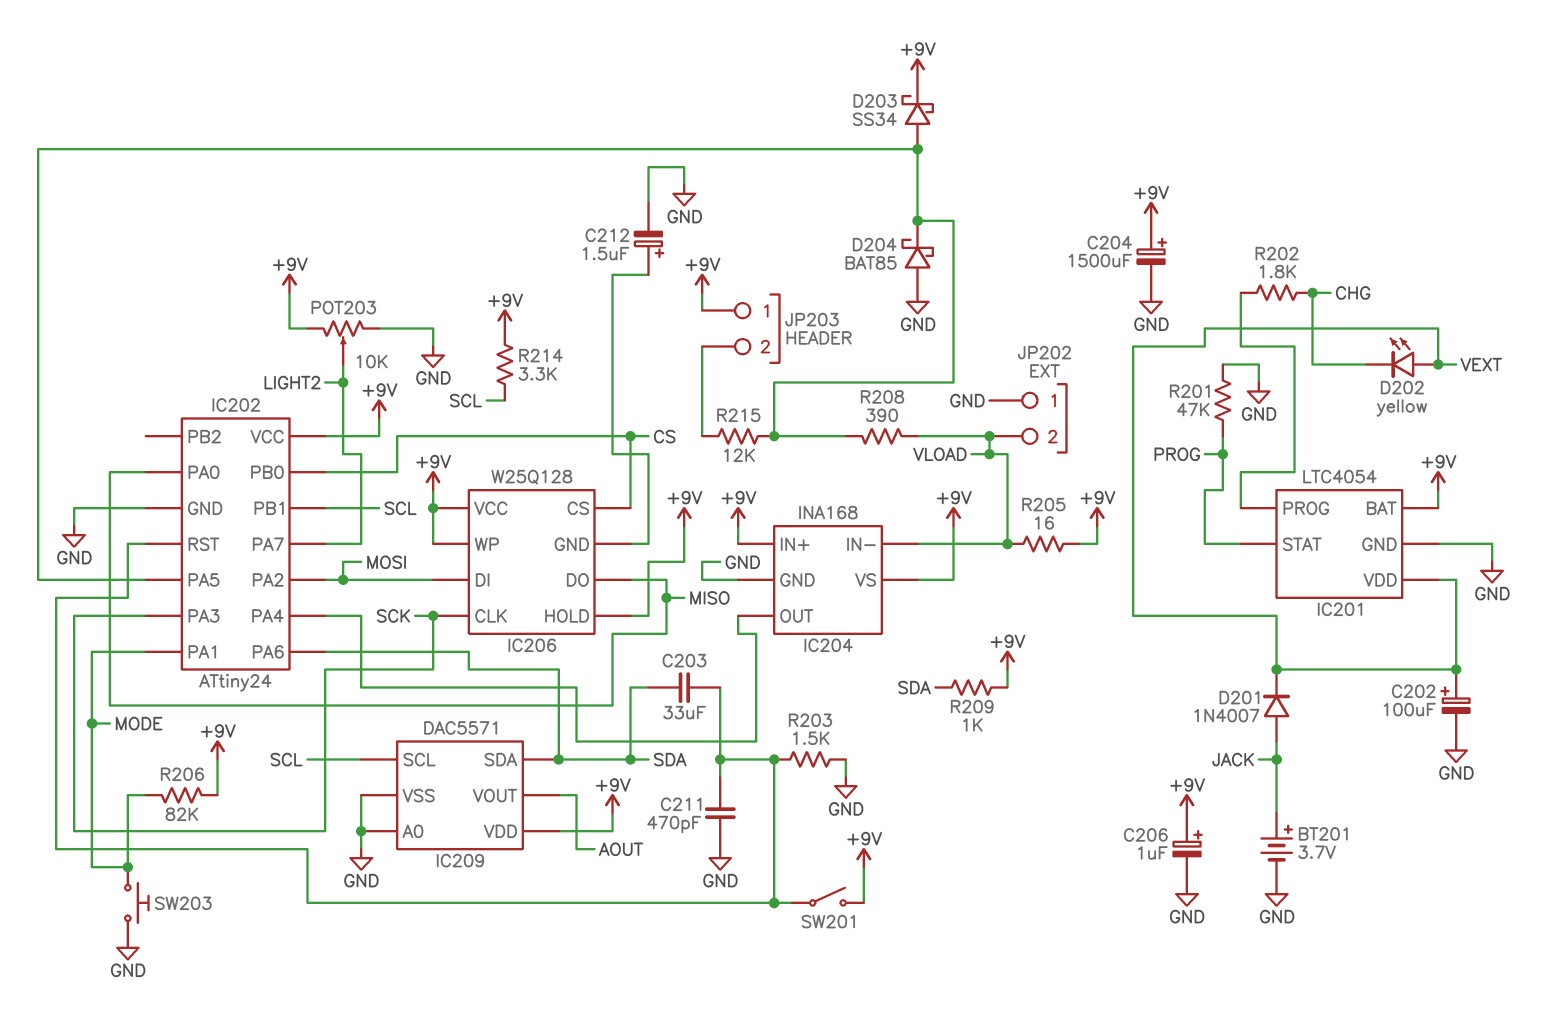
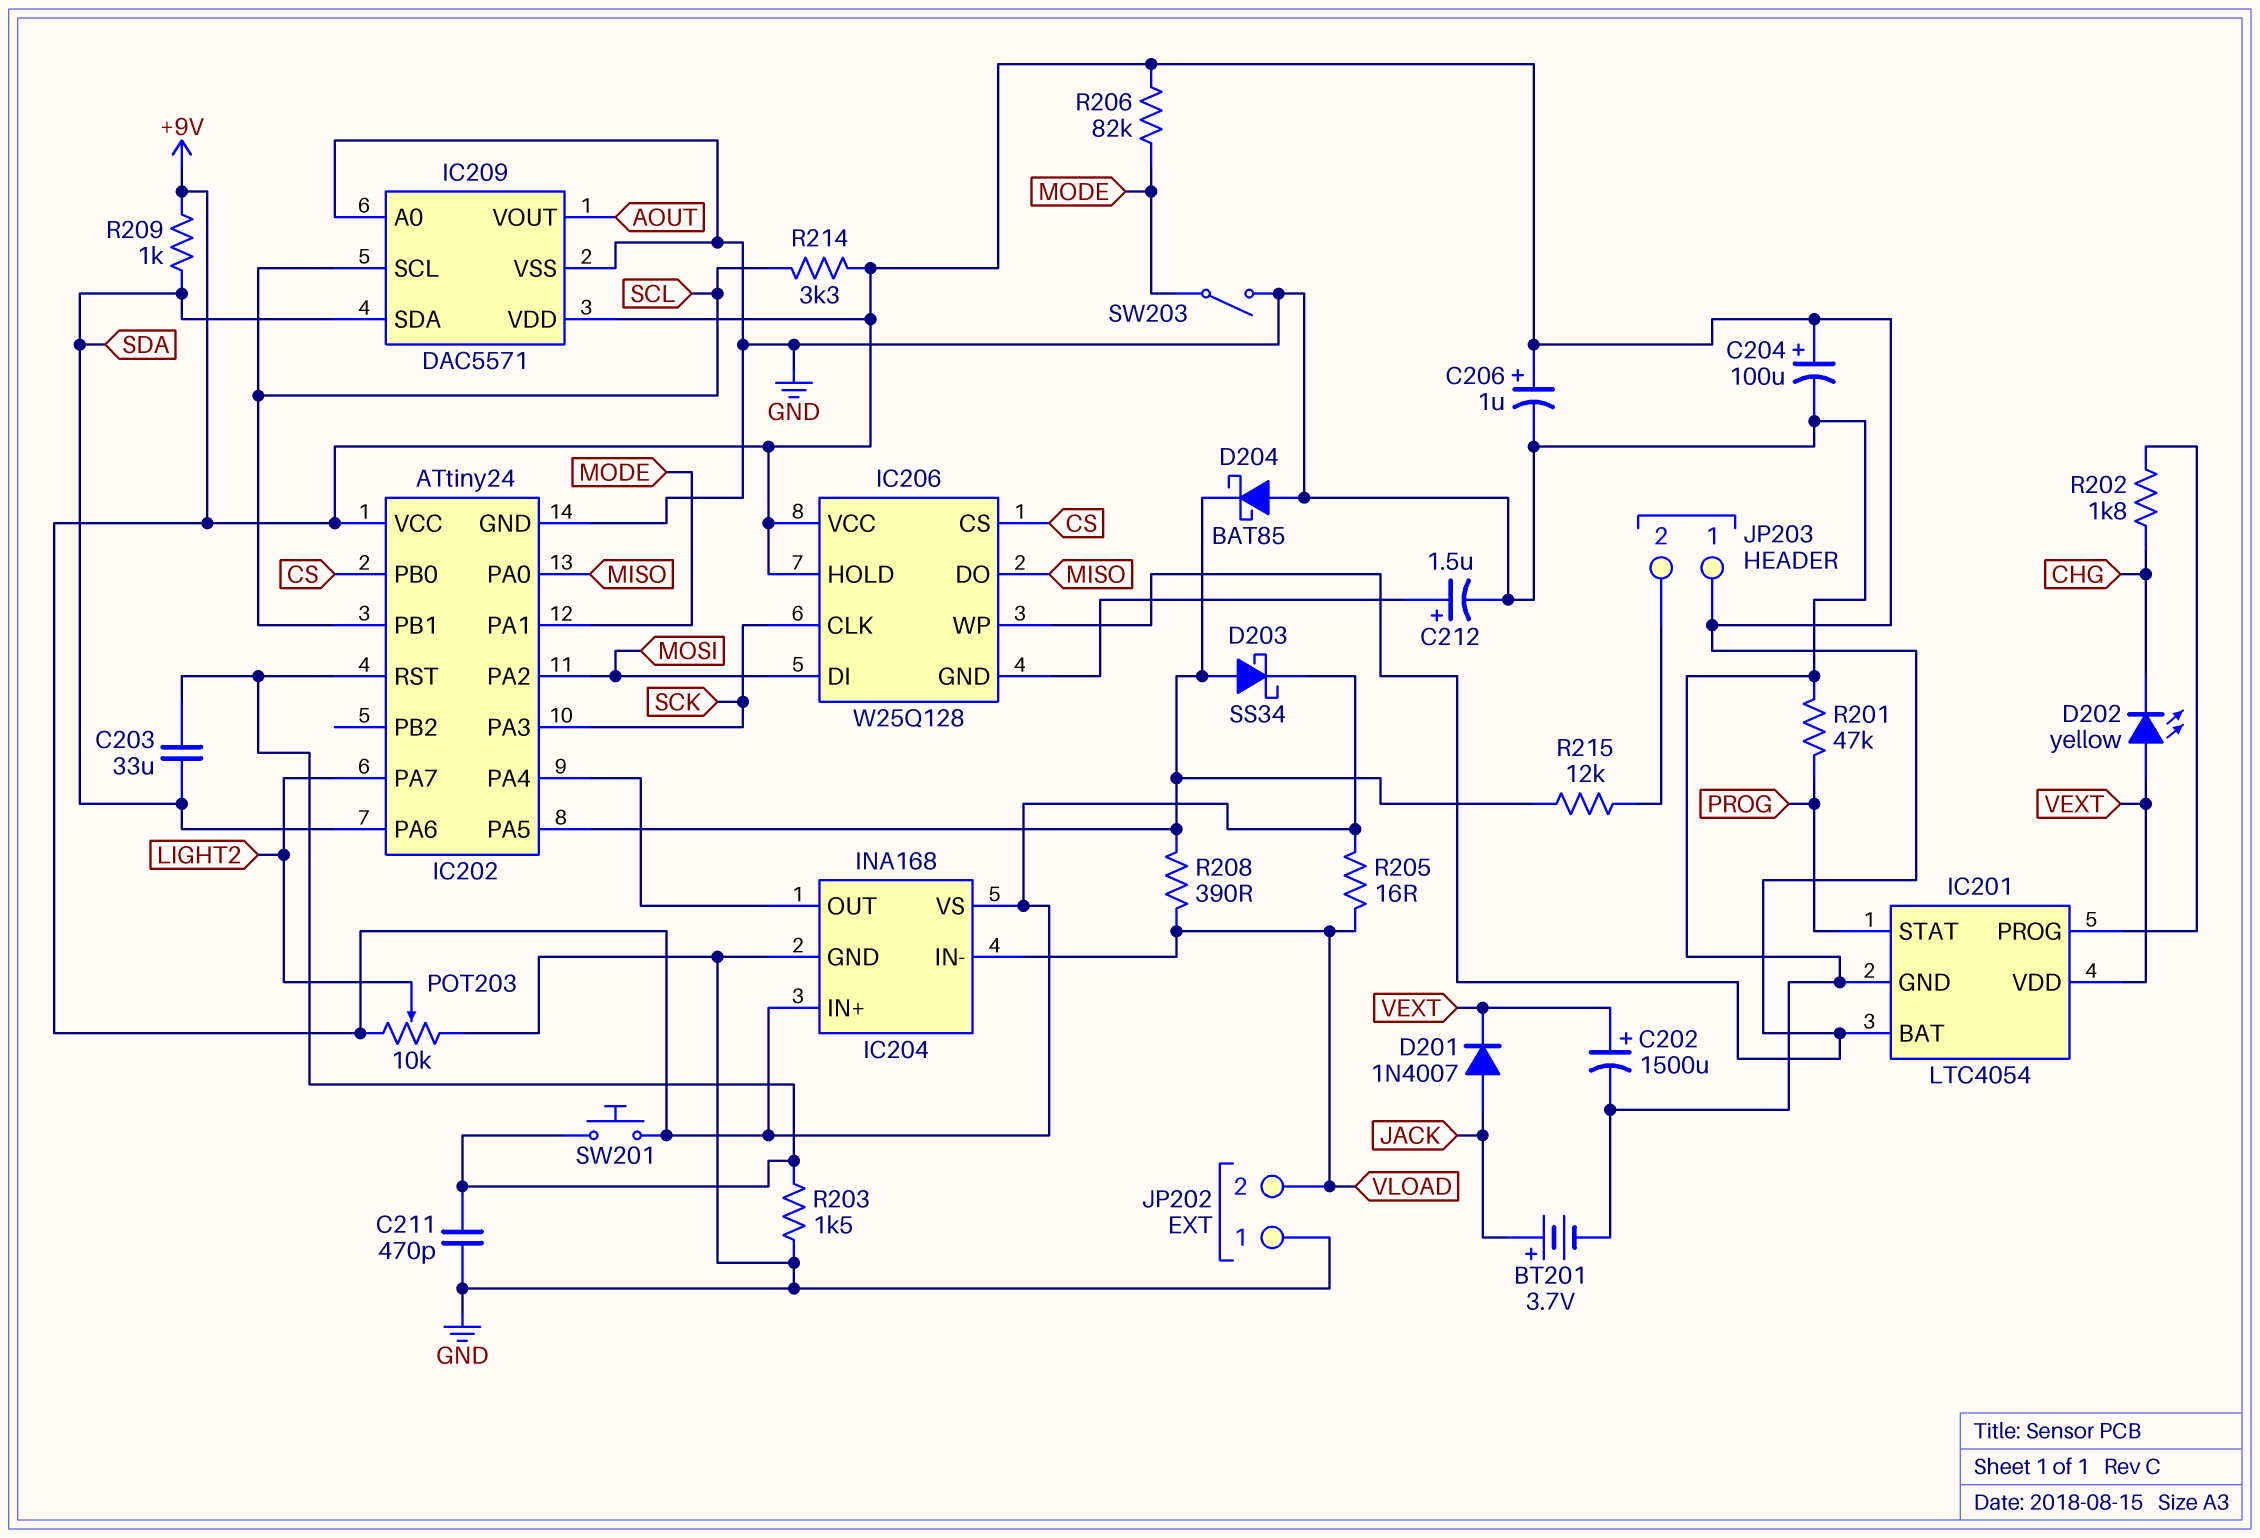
C202: 100uF (plus VEXT, minus GND) -> 1500uF (plus VEXT, minus GND)
C204: 1500uF (plus +9V, minus GND) -> 100uF (plus +9V, minus GND)
SW201: switch (+9V, IC202/RST) -> button (+9V, IC202/RST)
SW203: button (GND, MODE) -> switch (GND, MODE)

